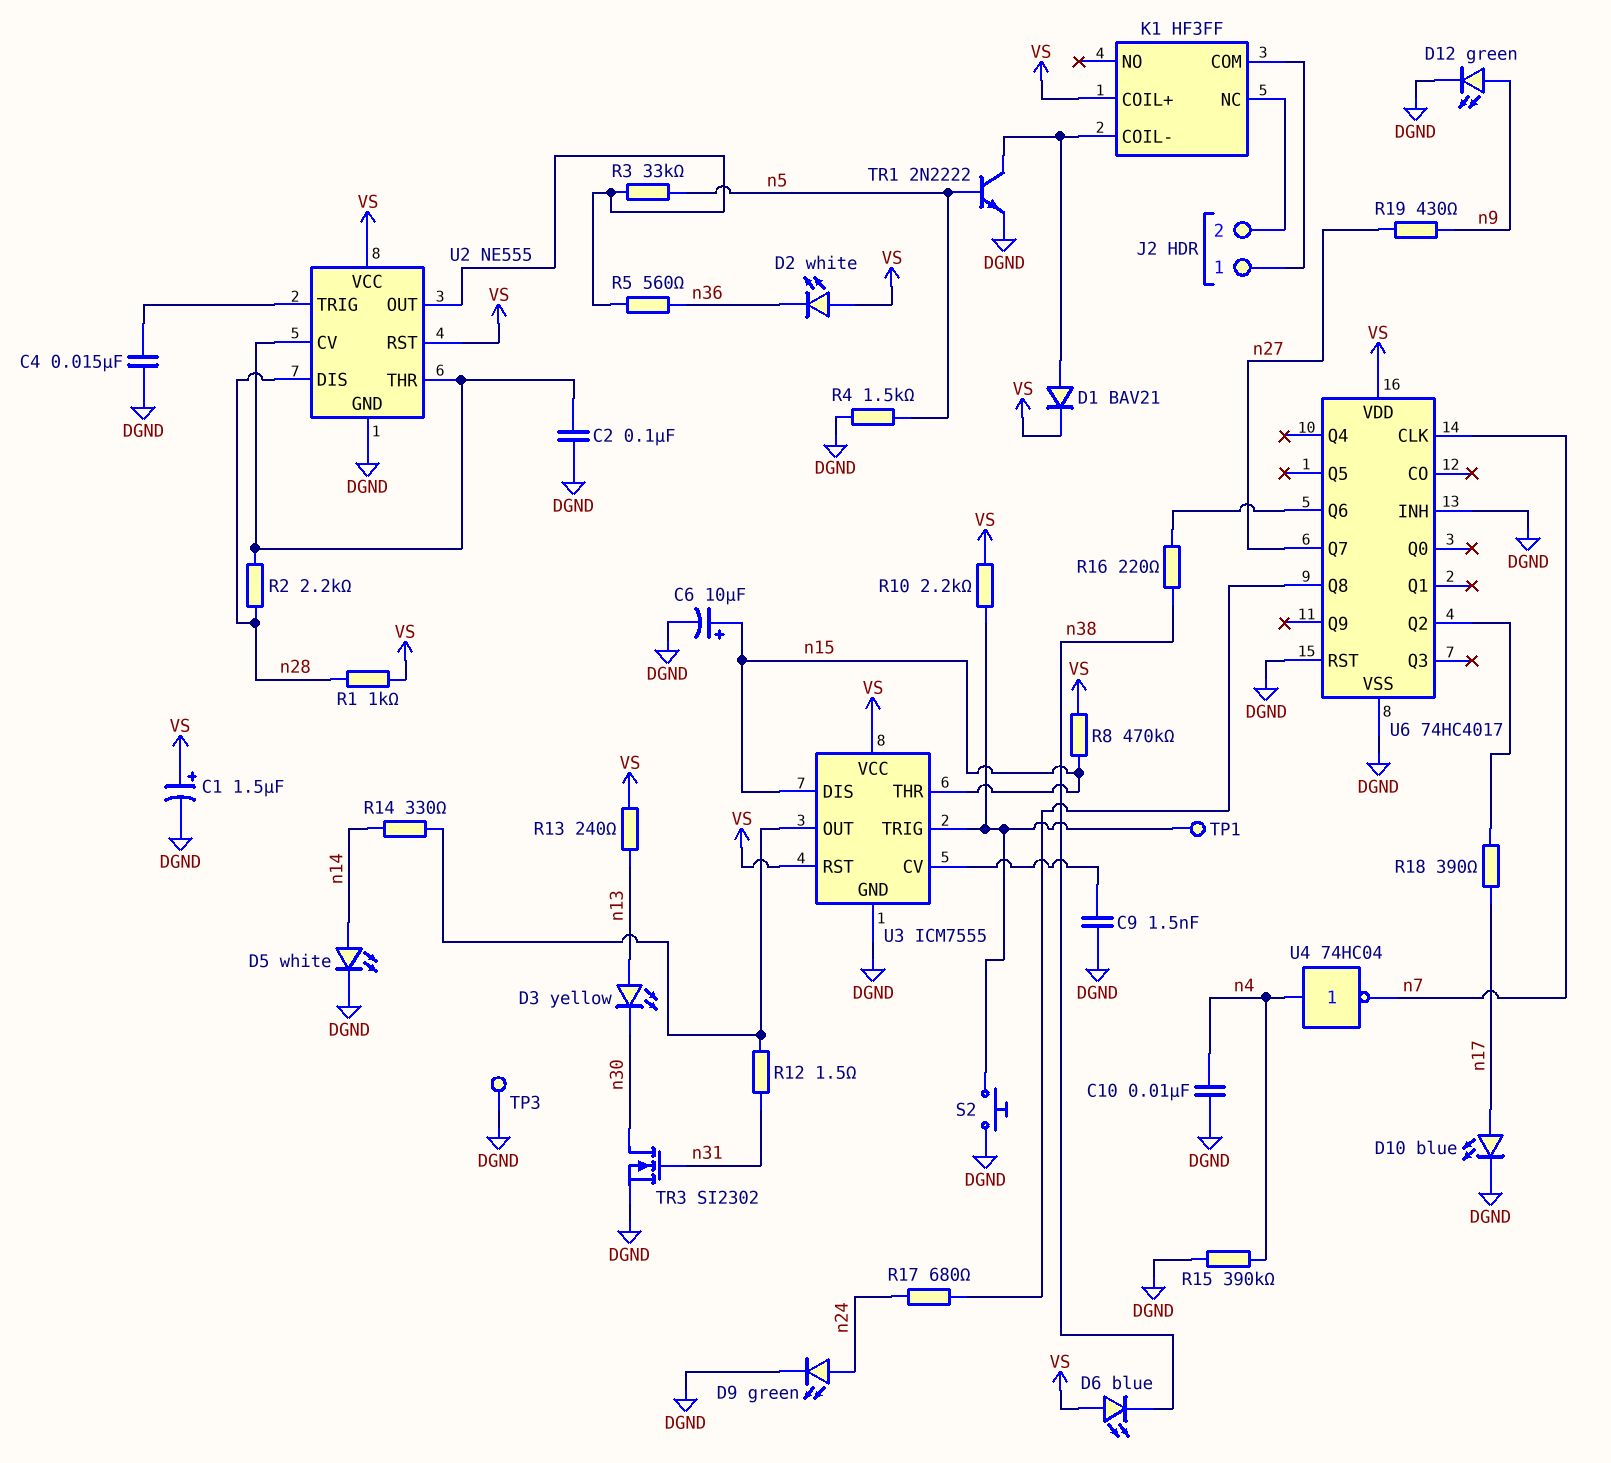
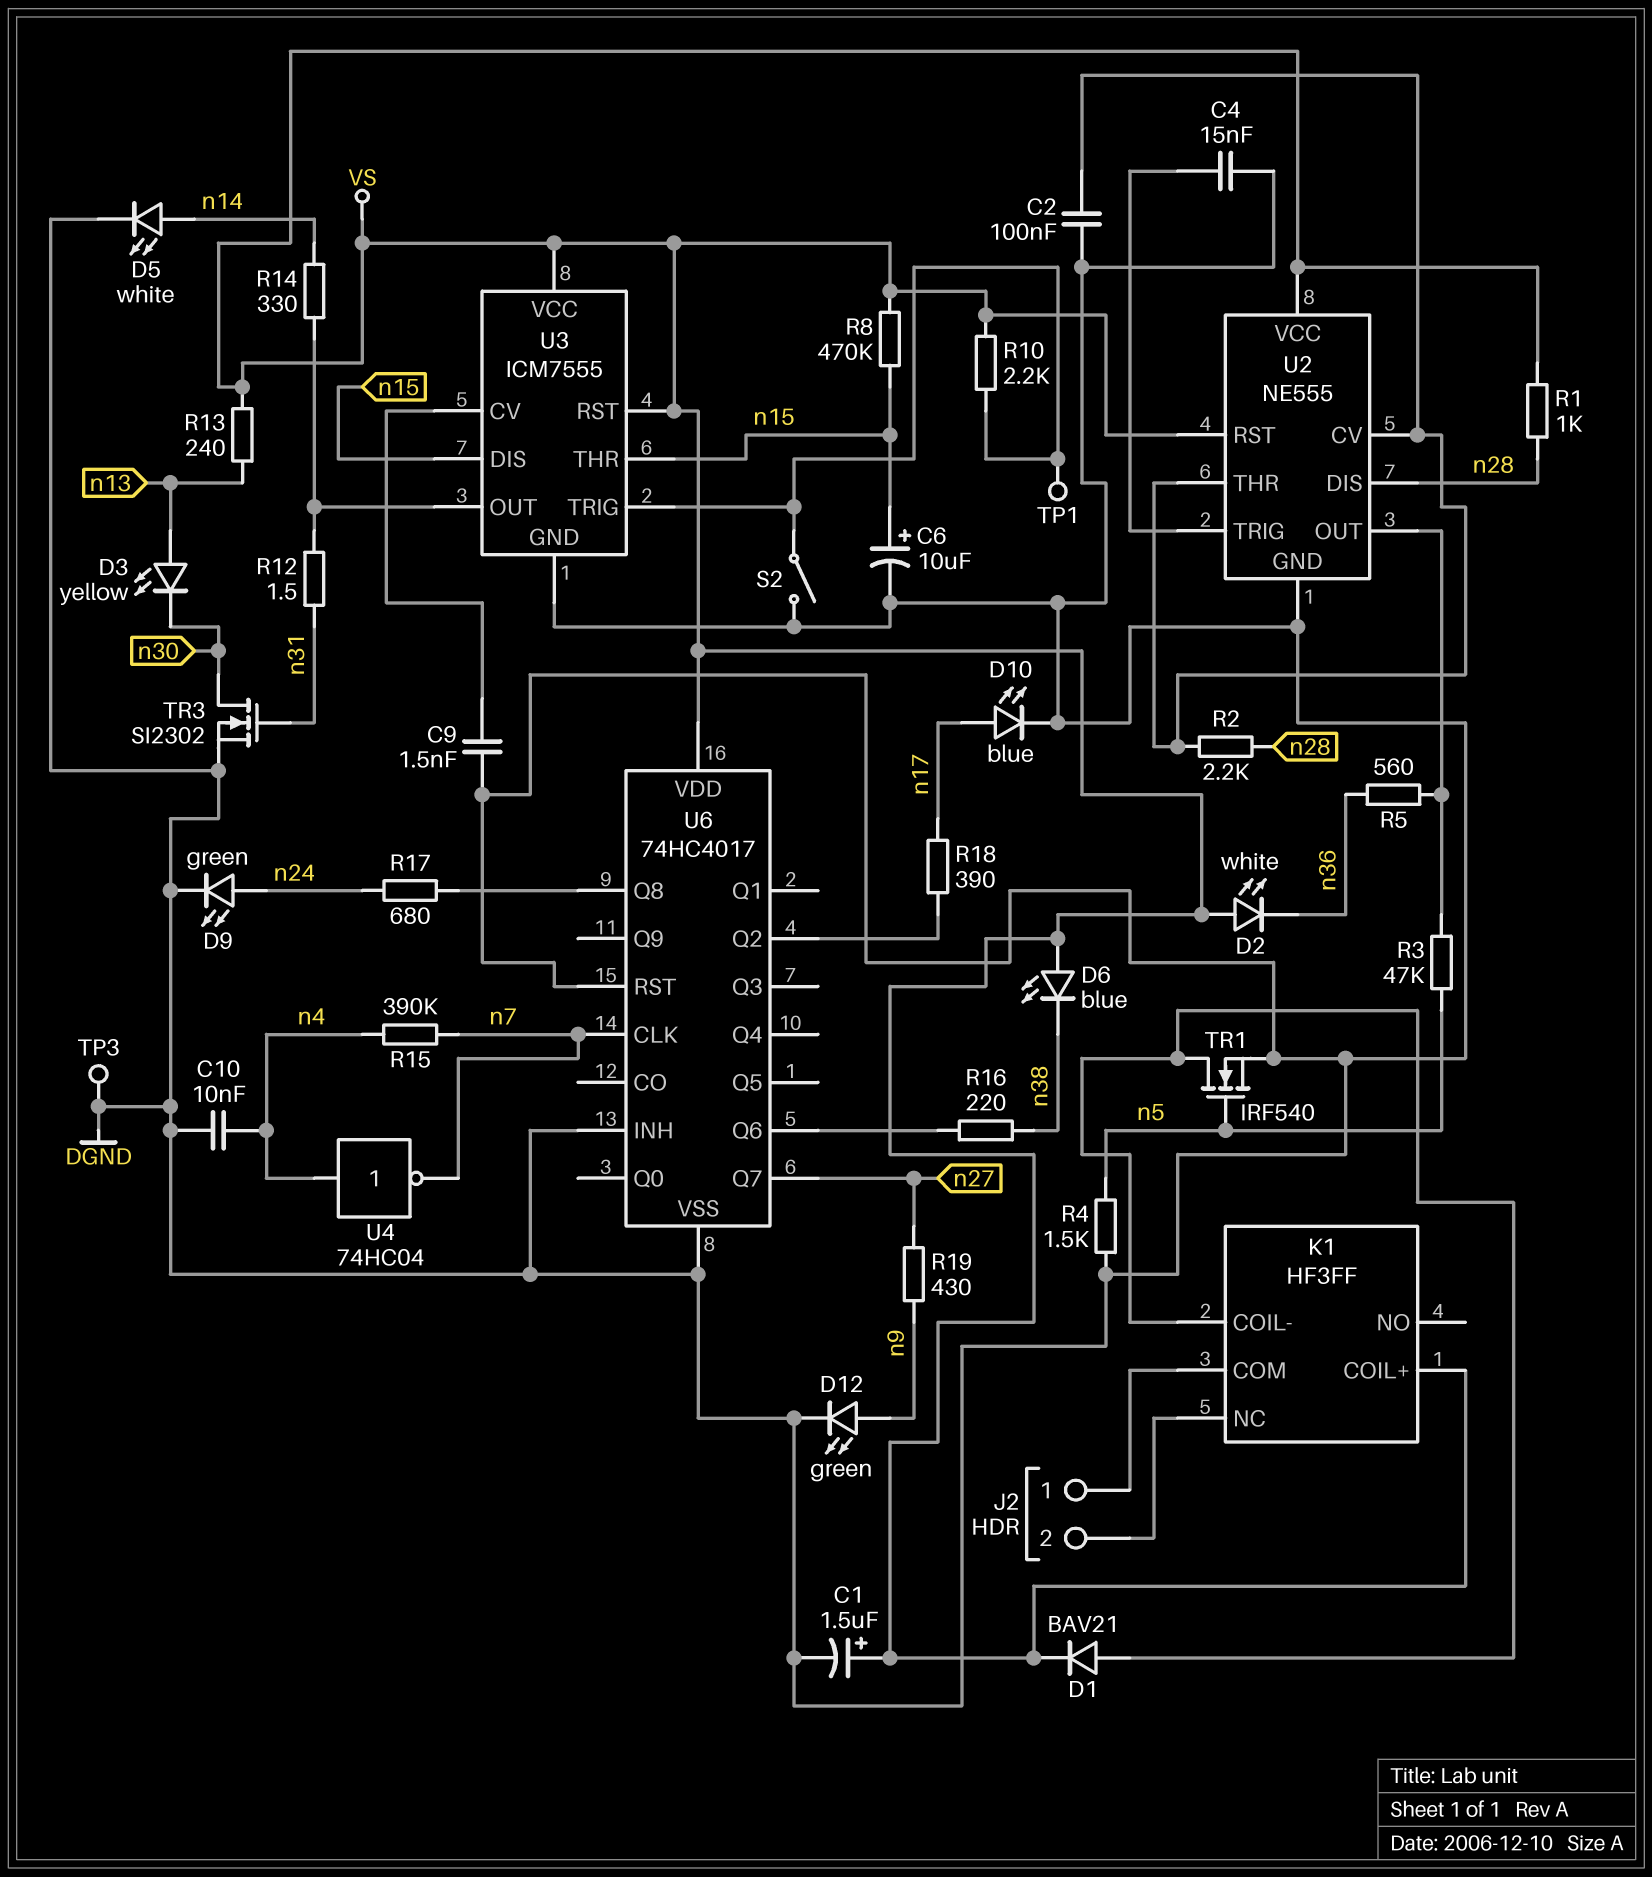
R3: 33k (U2/OUT, n5) -> 47k (U2/OUT, n5)
R15: 390k (DGND, n4) -> 390k (n4, n7)
S2: button (DGND, U3/TRIG) -> switch (DGND, U3/TRIG)
TR1: NPN 2N2222 (B n5, C K1/COIL-, E DGND) -> NMOS IRF540 (G n5, D K1/COIL-, S DGND)

